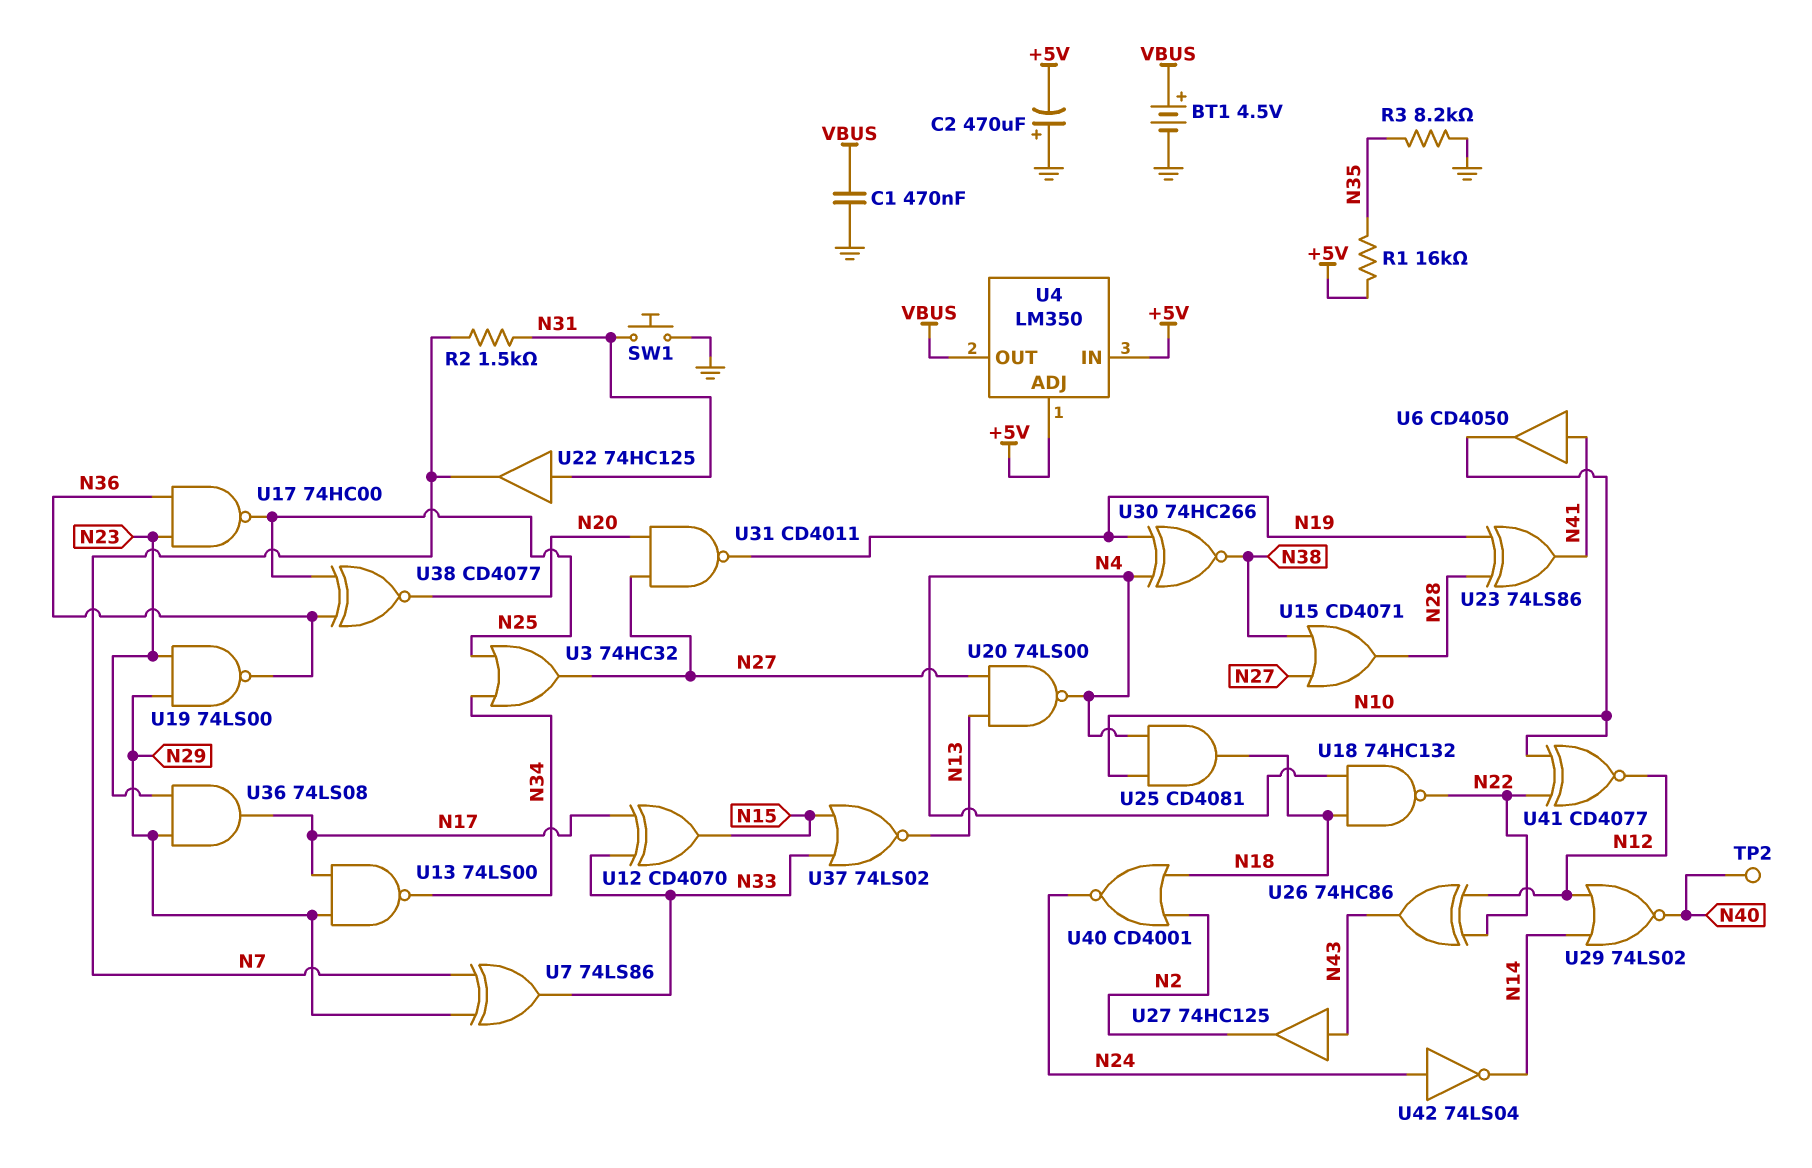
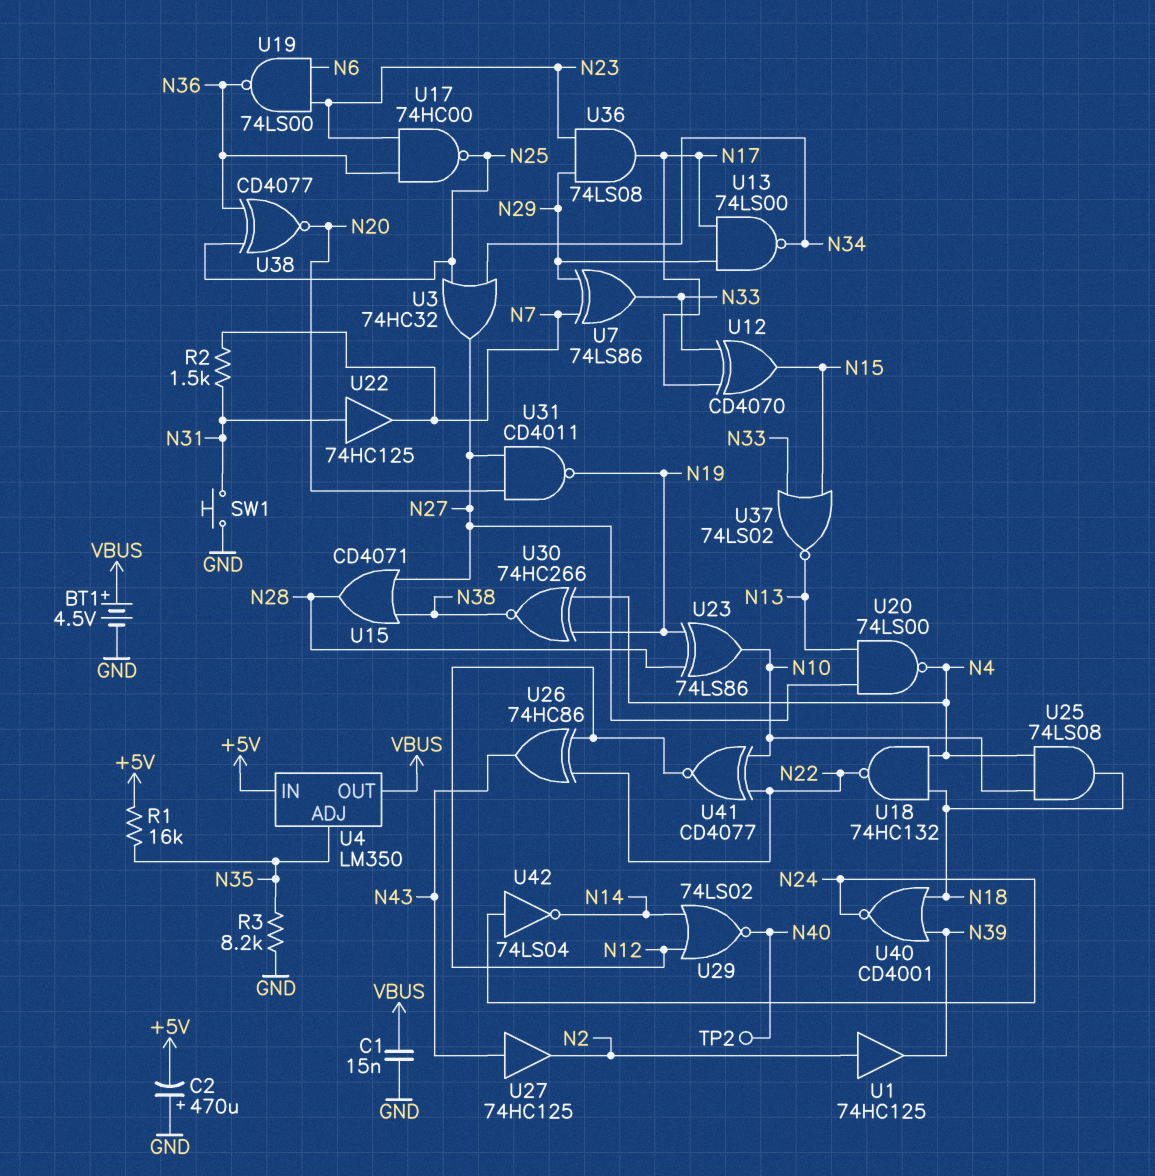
C1: 470nF (GND, VBUS) -> 15nF (GND, VBUS)
U1: none -> buffer 74HC125 (in N2, out N39)
U4 pin ADJ: +5V -> N35
U6: buffer CD4050 (in N41, out N10) -> none
U19: NAND 74LS00 (in N23, in N29, out N36) -> NAND 74LS00 (in N6, in N23, out N36)
U23: XOR 74LS86 (in N19, in N28, out N41) -> XOR 74LS86 (in N19, in N28, out N10)
U25: AND CD4081 (in N4, in N10, out N18) -> AND 74LS08 (in N4, in N10, out N18)
U40: NOR CD4001 (in N2, in N18, out N24) -> NOR CD4001 (in N18, in N39, out N24)

